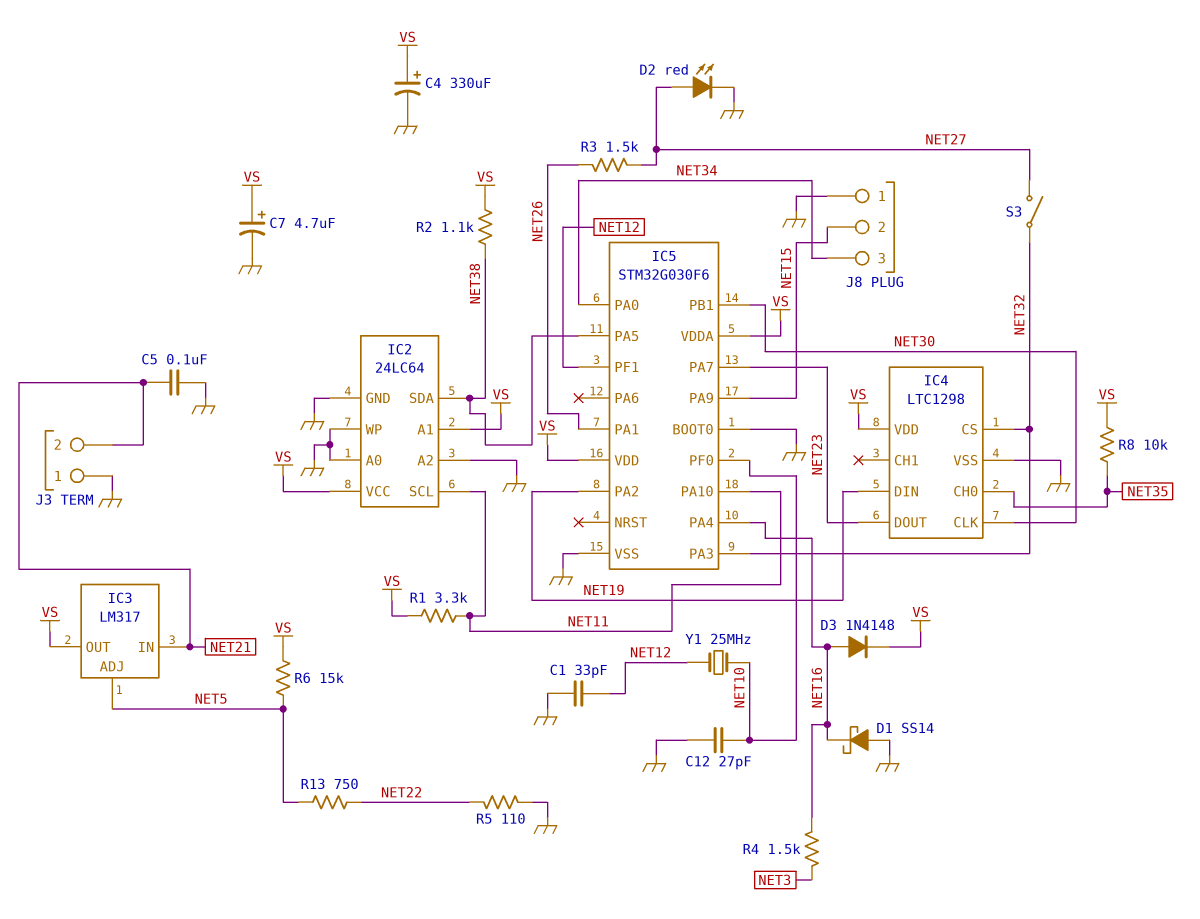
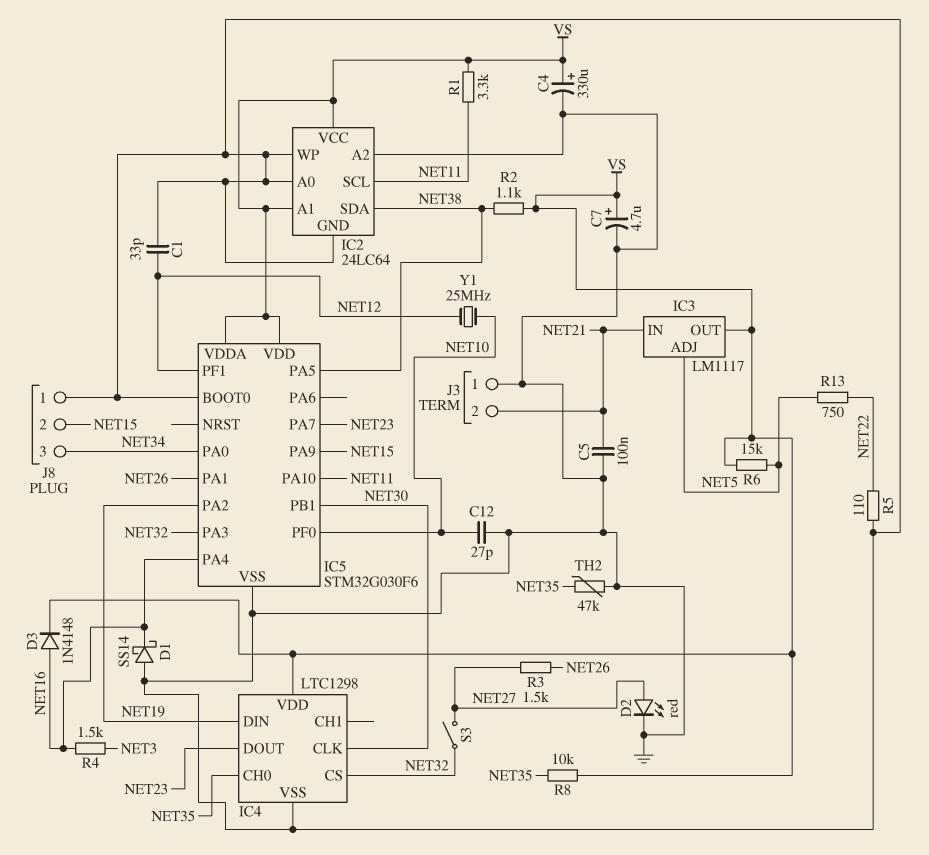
IC3: LM317 -> LM1117
TH2: none -> 47k (GND, NET35)

